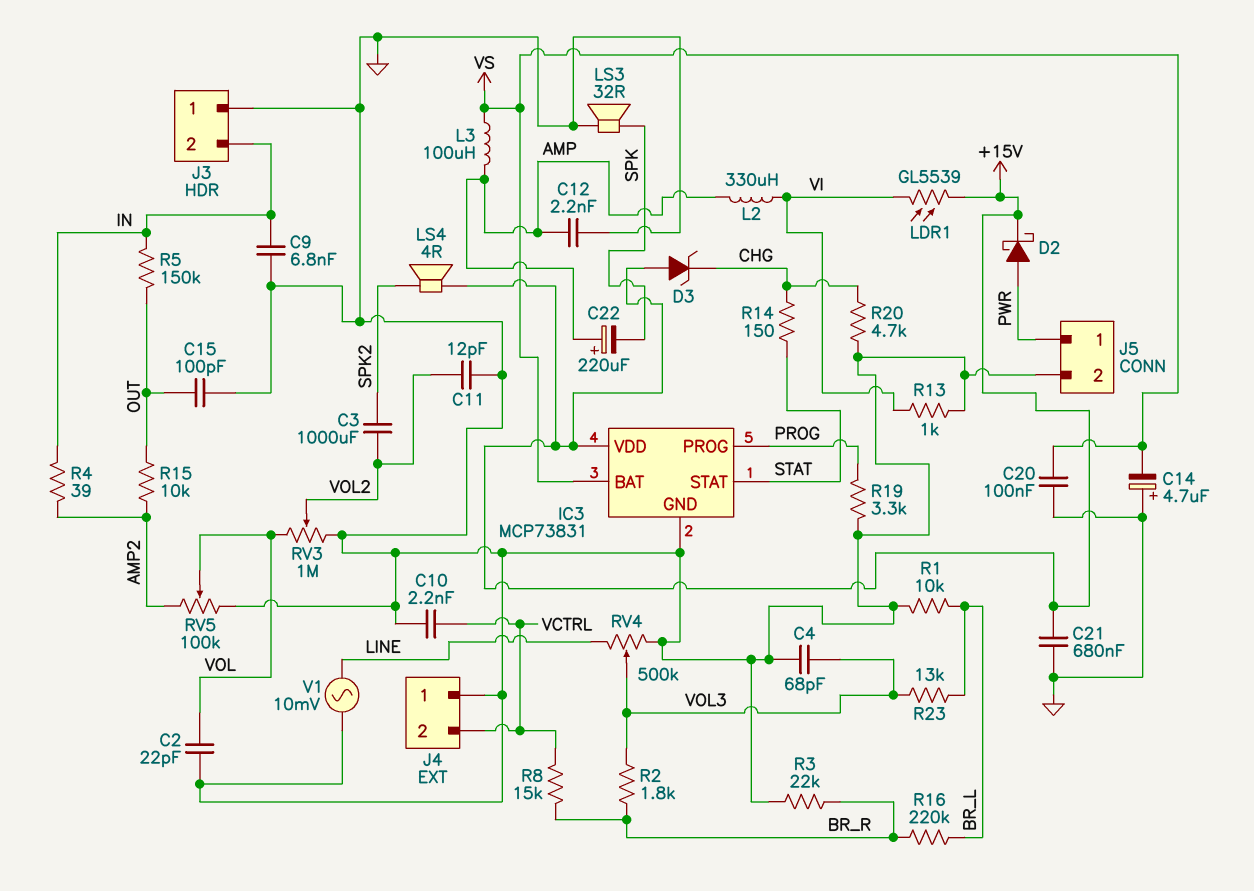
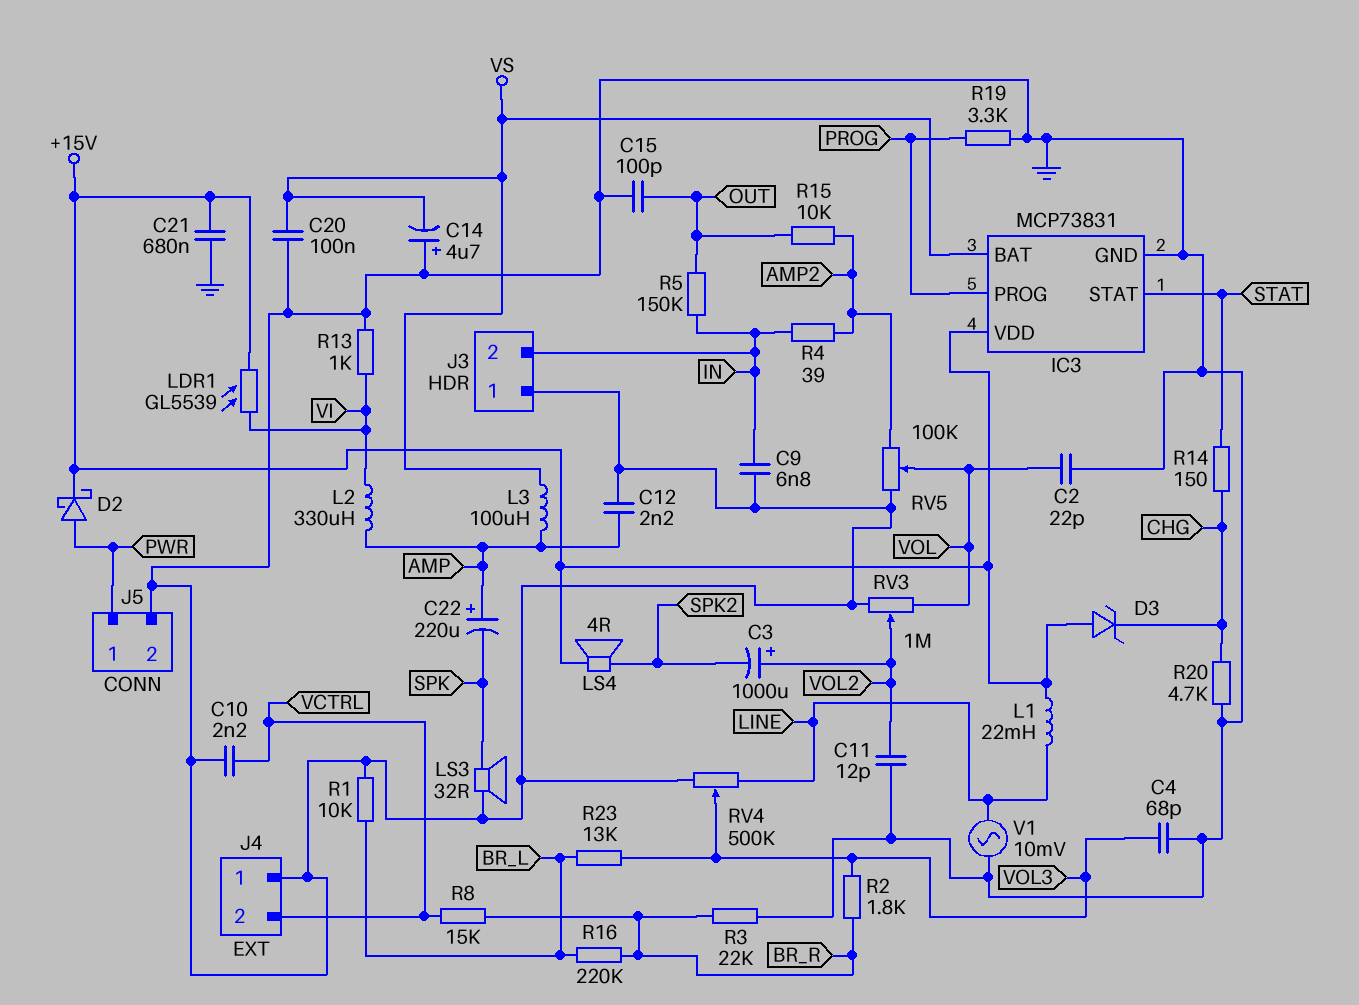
C3: 1000uF (SPK2, VOL2) -> 1000uF (plus VOL2, minus SPK2)
L1: none -> 22mH (+15V, LINE)

